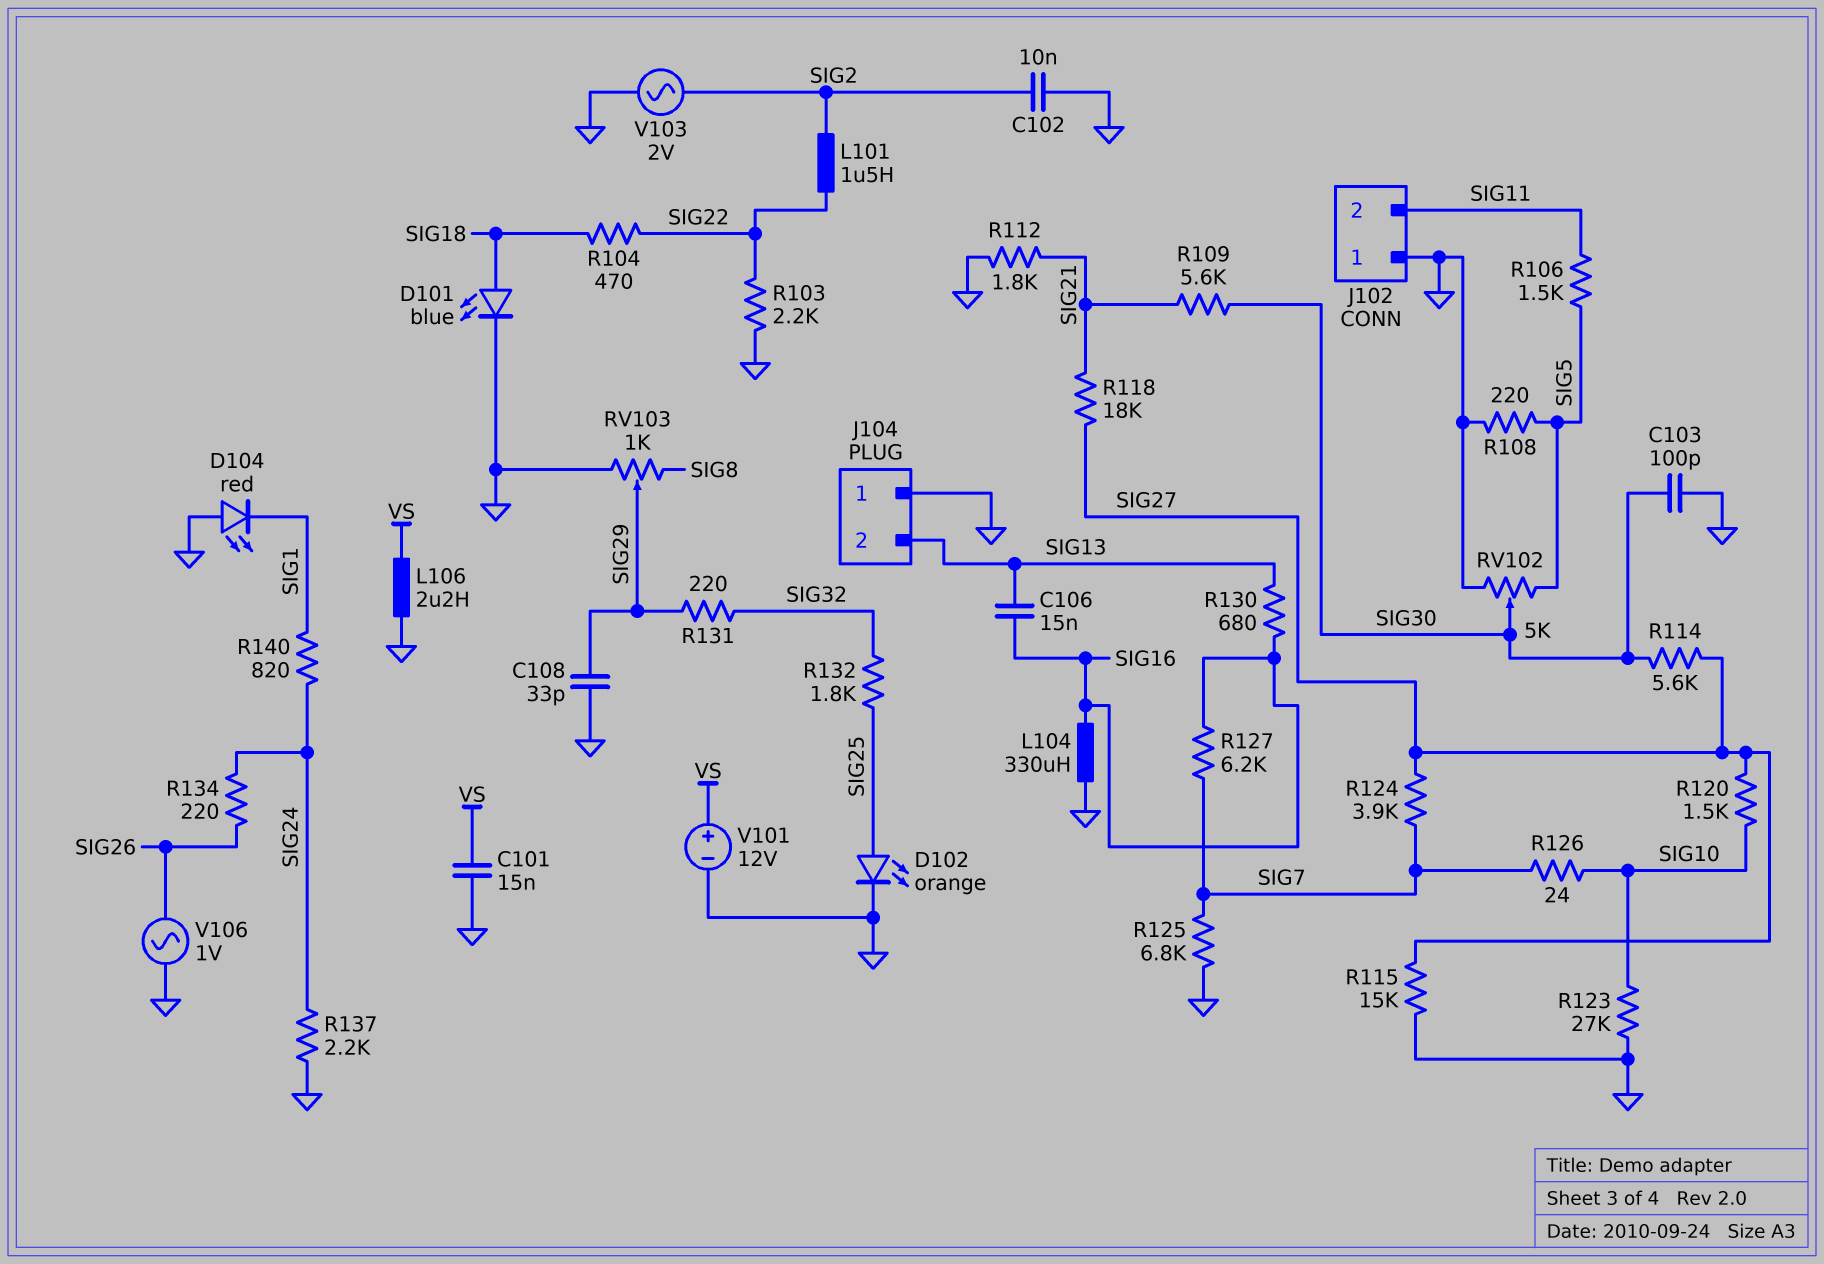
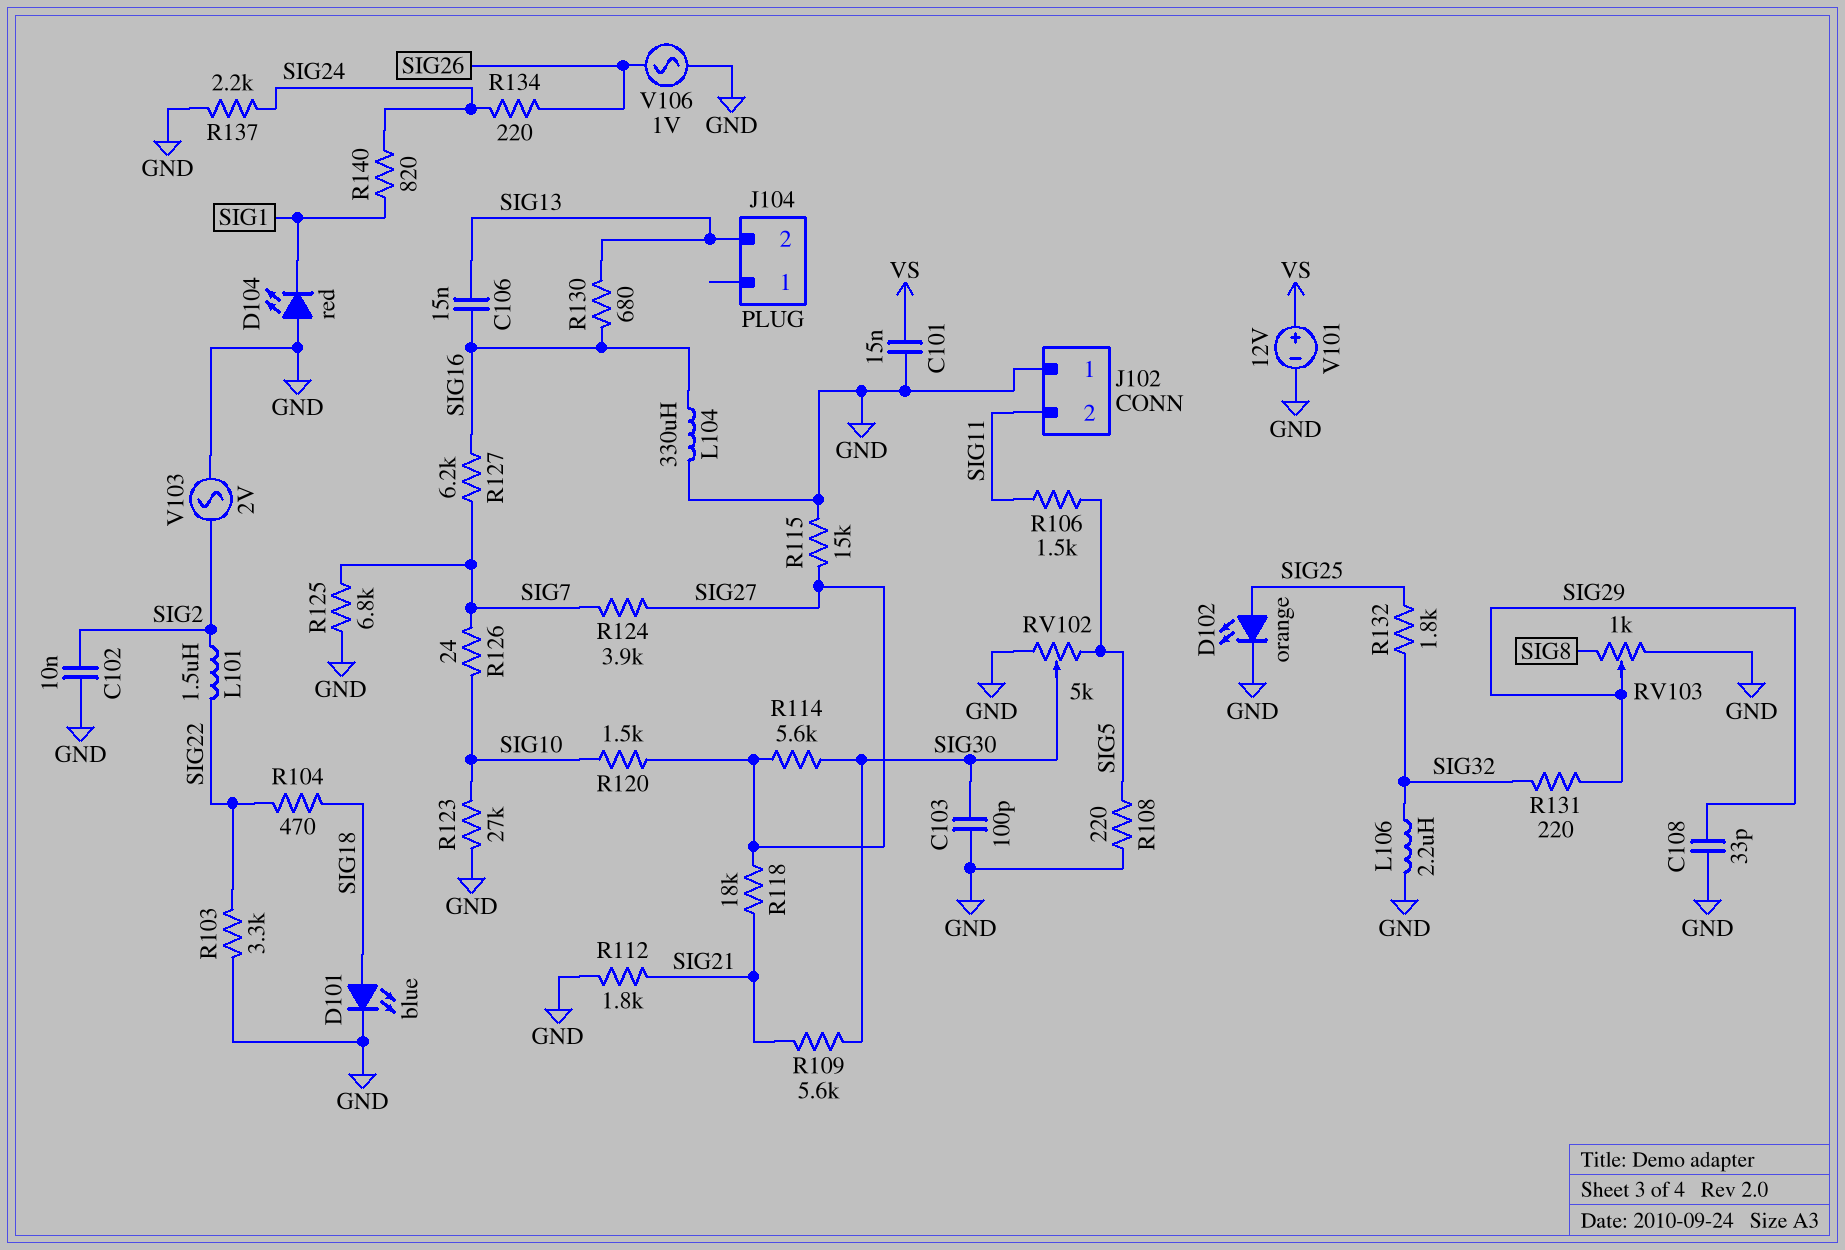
J104 pin 1: GND -> none
L106: 2.2uH (GND, VS) -> 2.2uH (GND, SIG32)
R103: 2.2k (GND, SIG22) -> 3.3k (GND, SIG22)

